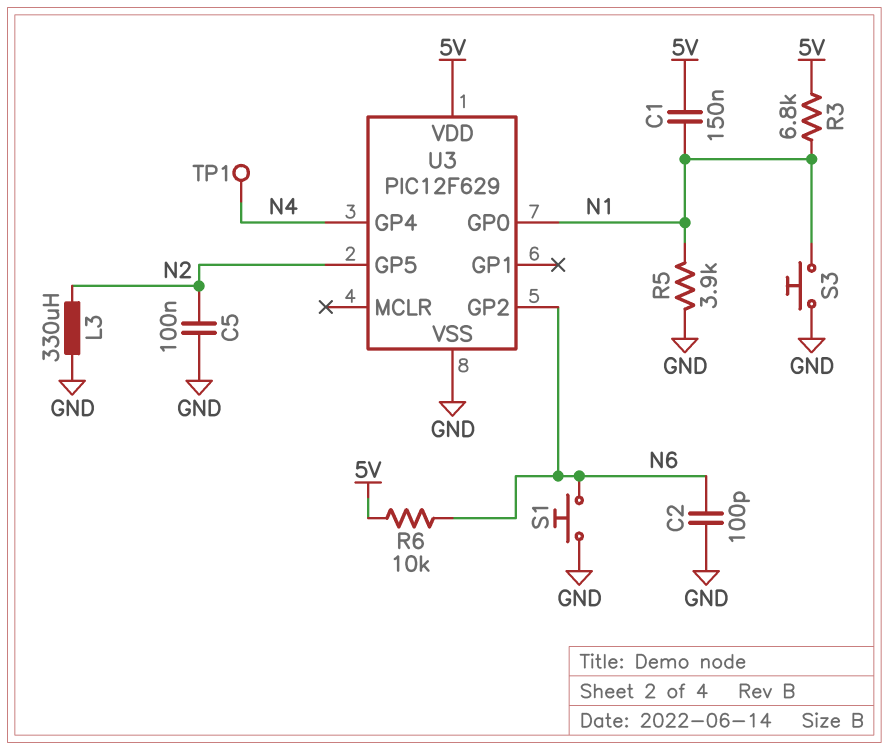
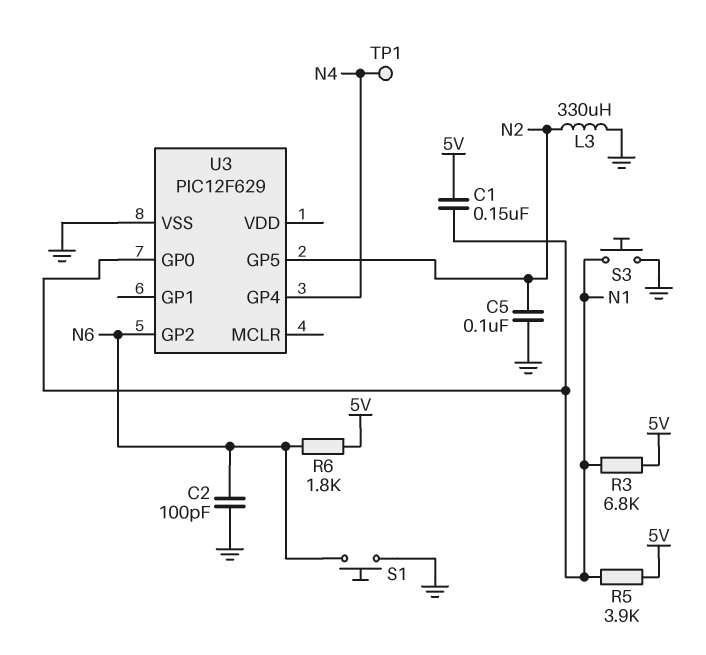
R5: 3.9k (GND, N1) -> 3.9k (5V, N1)
R6: 10k (5V, N6) -> 1.8k (5V, N6)
U3 pin VDD: 5V -> none

